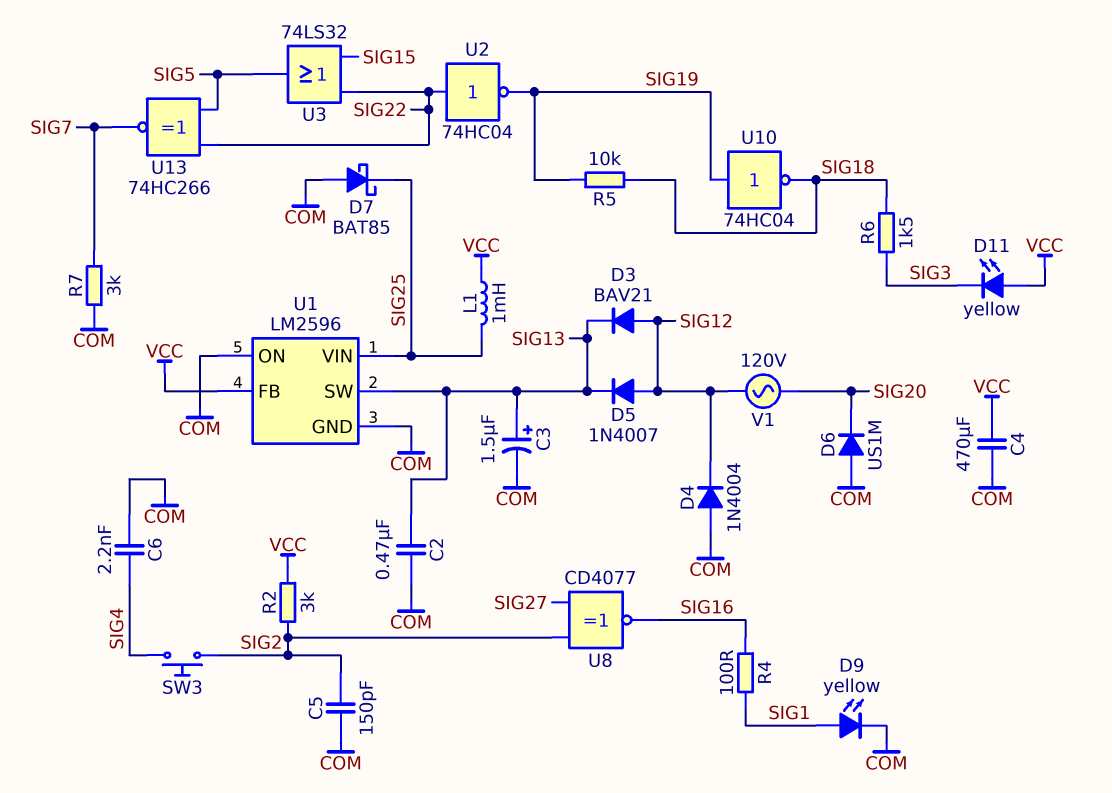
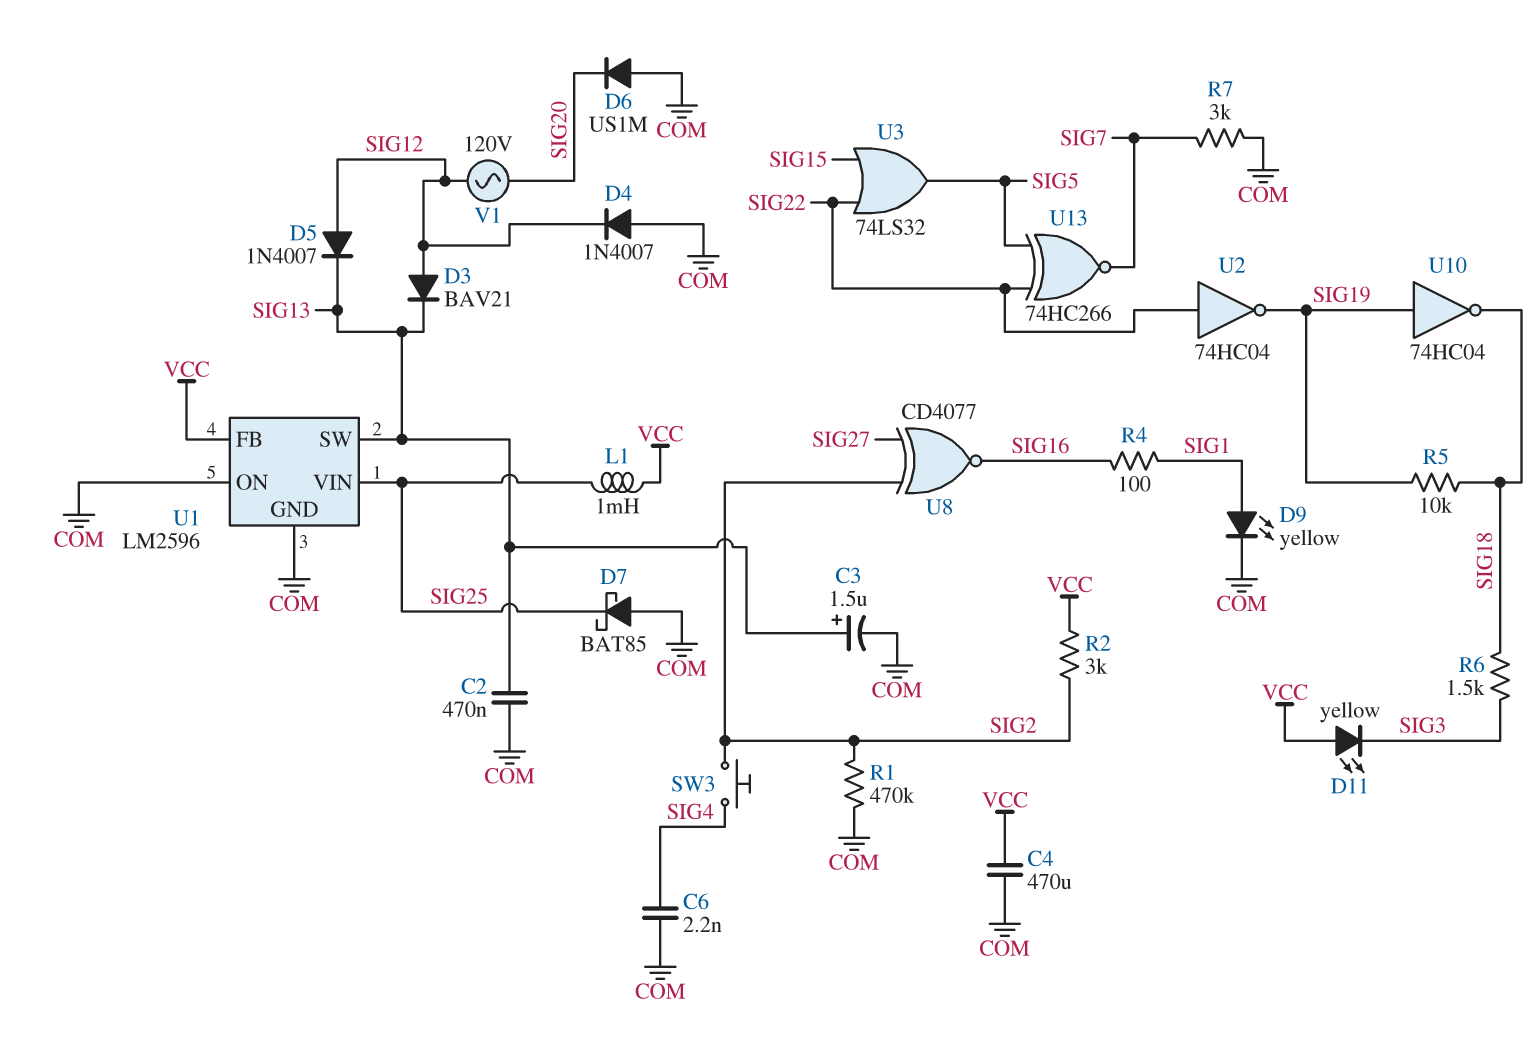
C5: 150pF (COM, SIG2) -> none
D4: diode 1N4004 (A COM, K SIG12) -> diode 1N4007 (A COM, K SIG12)
R1: none -> 470k (COM, SIG2)

